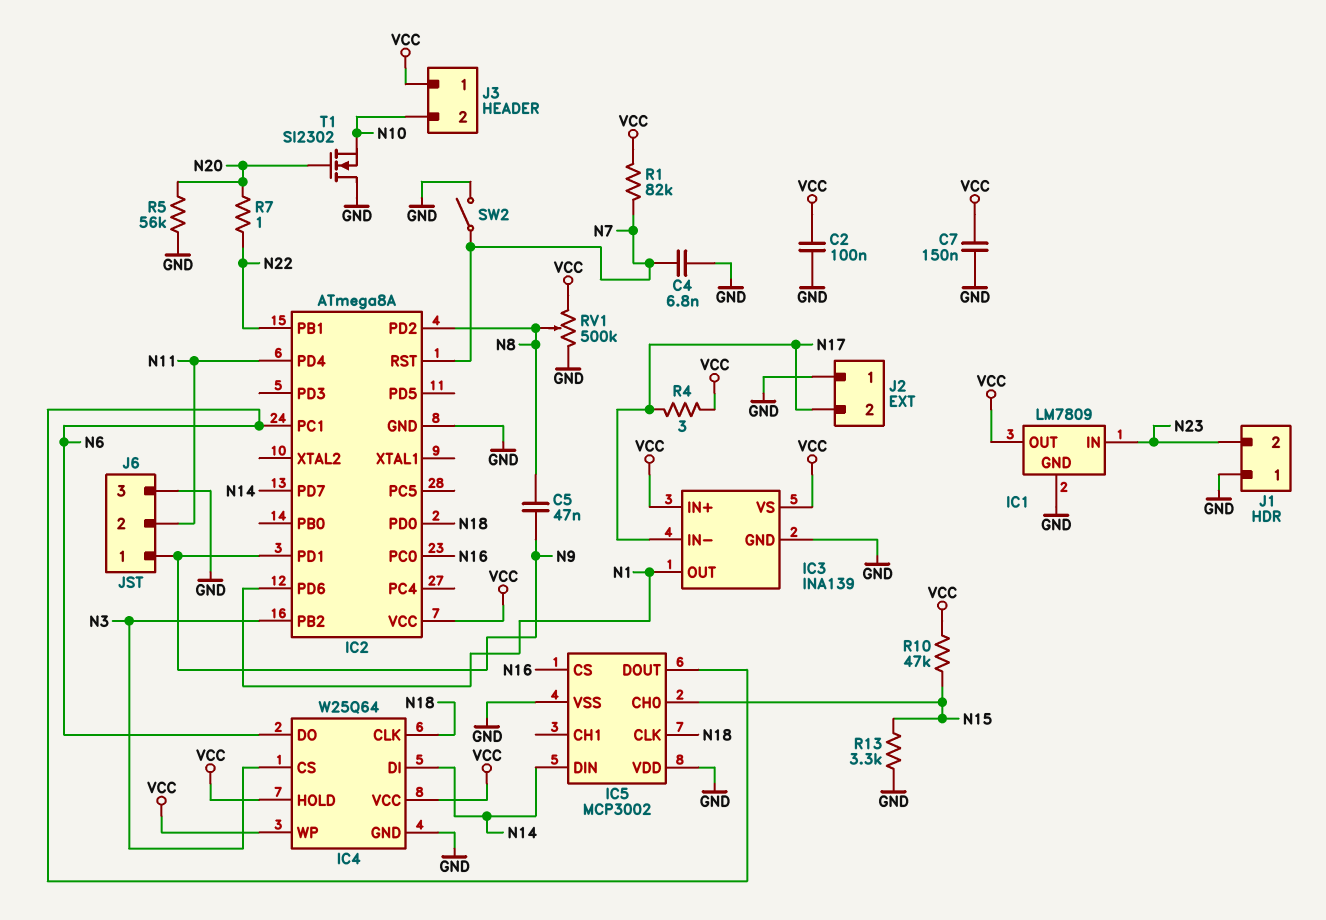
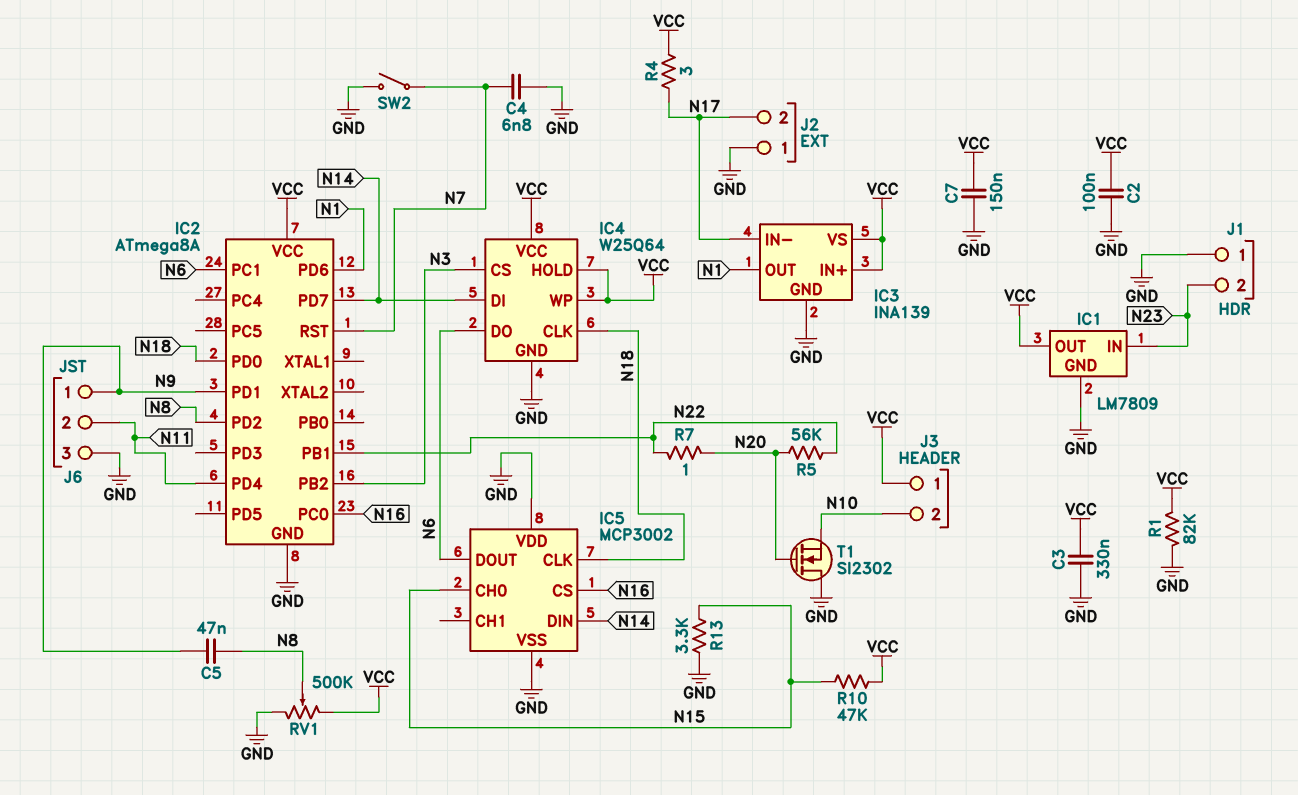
C3: none -> 330nF (GND, VCC)
R1: 82k (N7, VCC) -> 82k (GND, VCC)
R5: 56k (GND, N20) -> 56k (N20, N22)

